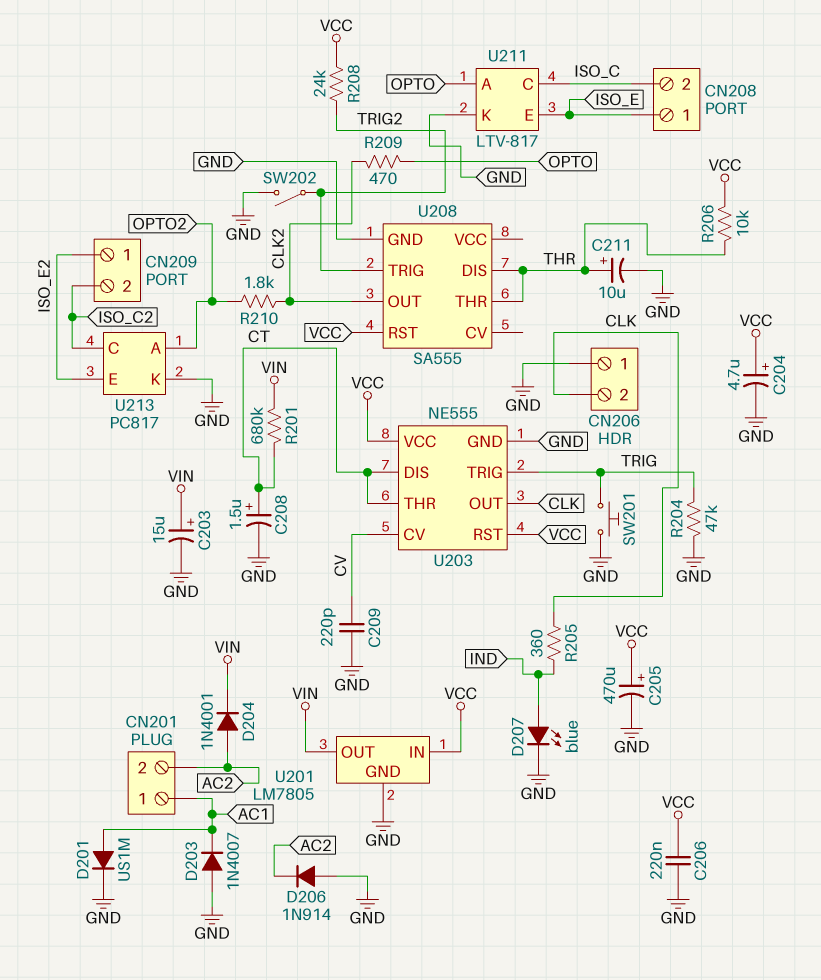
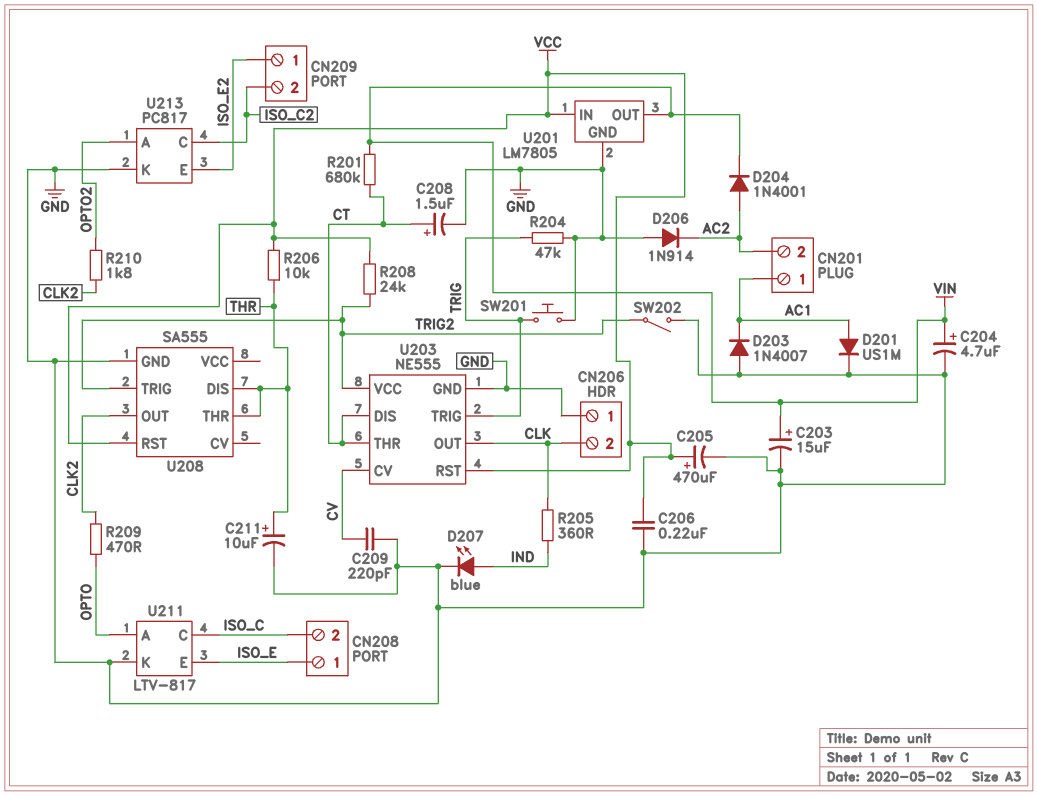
C204: 4.7uF (plus VCC, minus GND) -> 4.7uF (plus VIN, minus GND)
U203 pin VCC: VCC -> TRIG2

